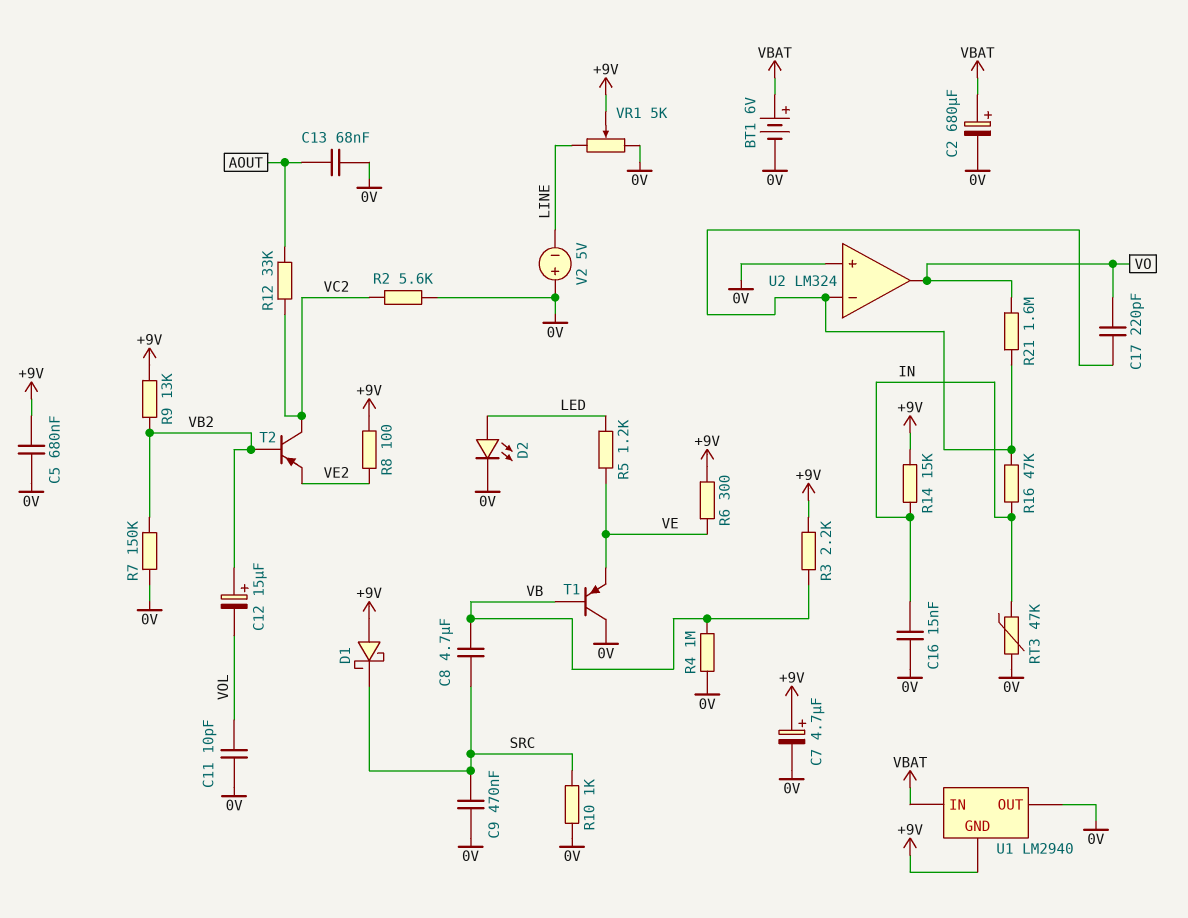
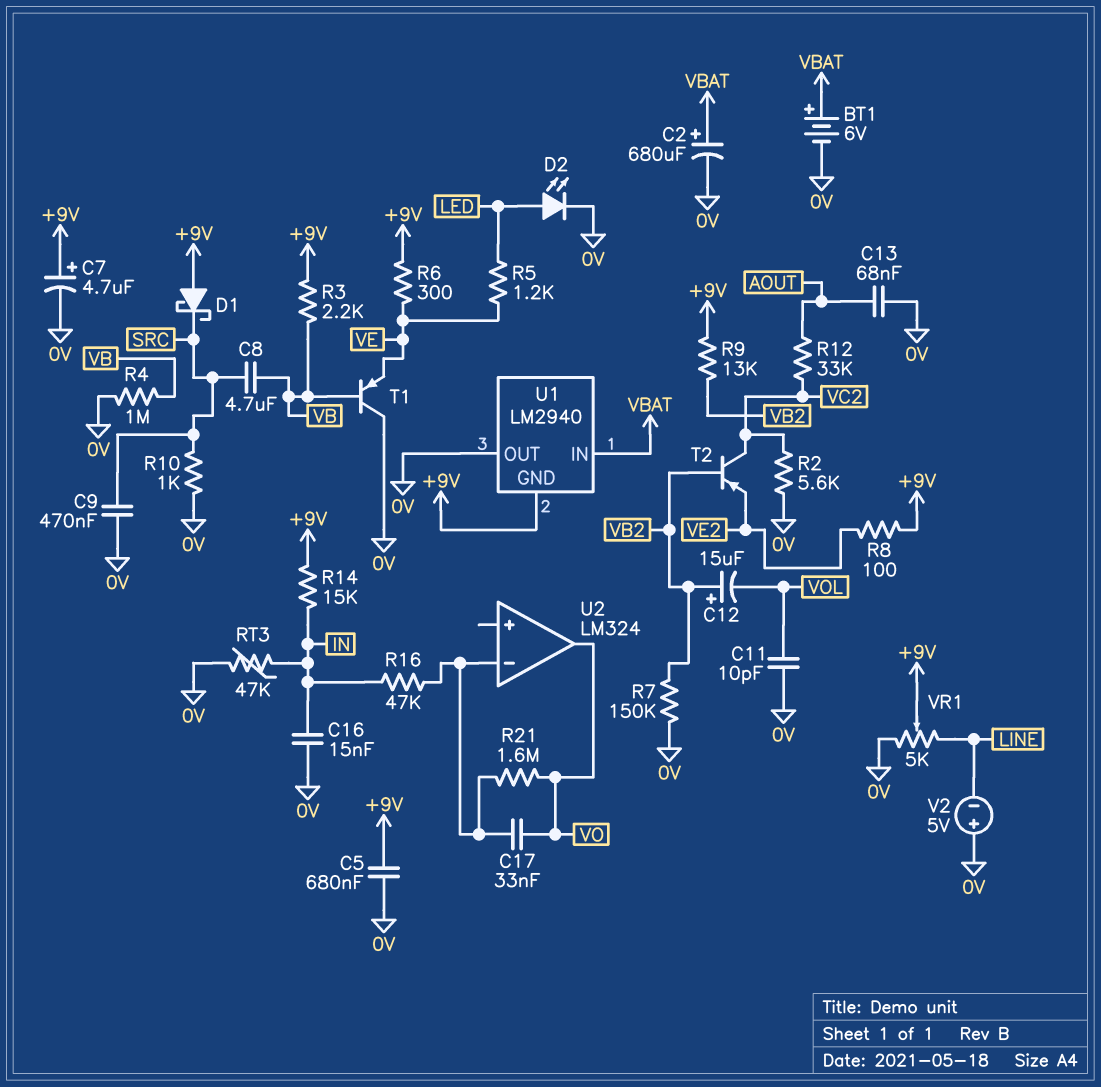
C17: 220pF (U2/in-, VO) -> 33nF (U2/in-, VO)
U2 pin in+: 0V -> none

